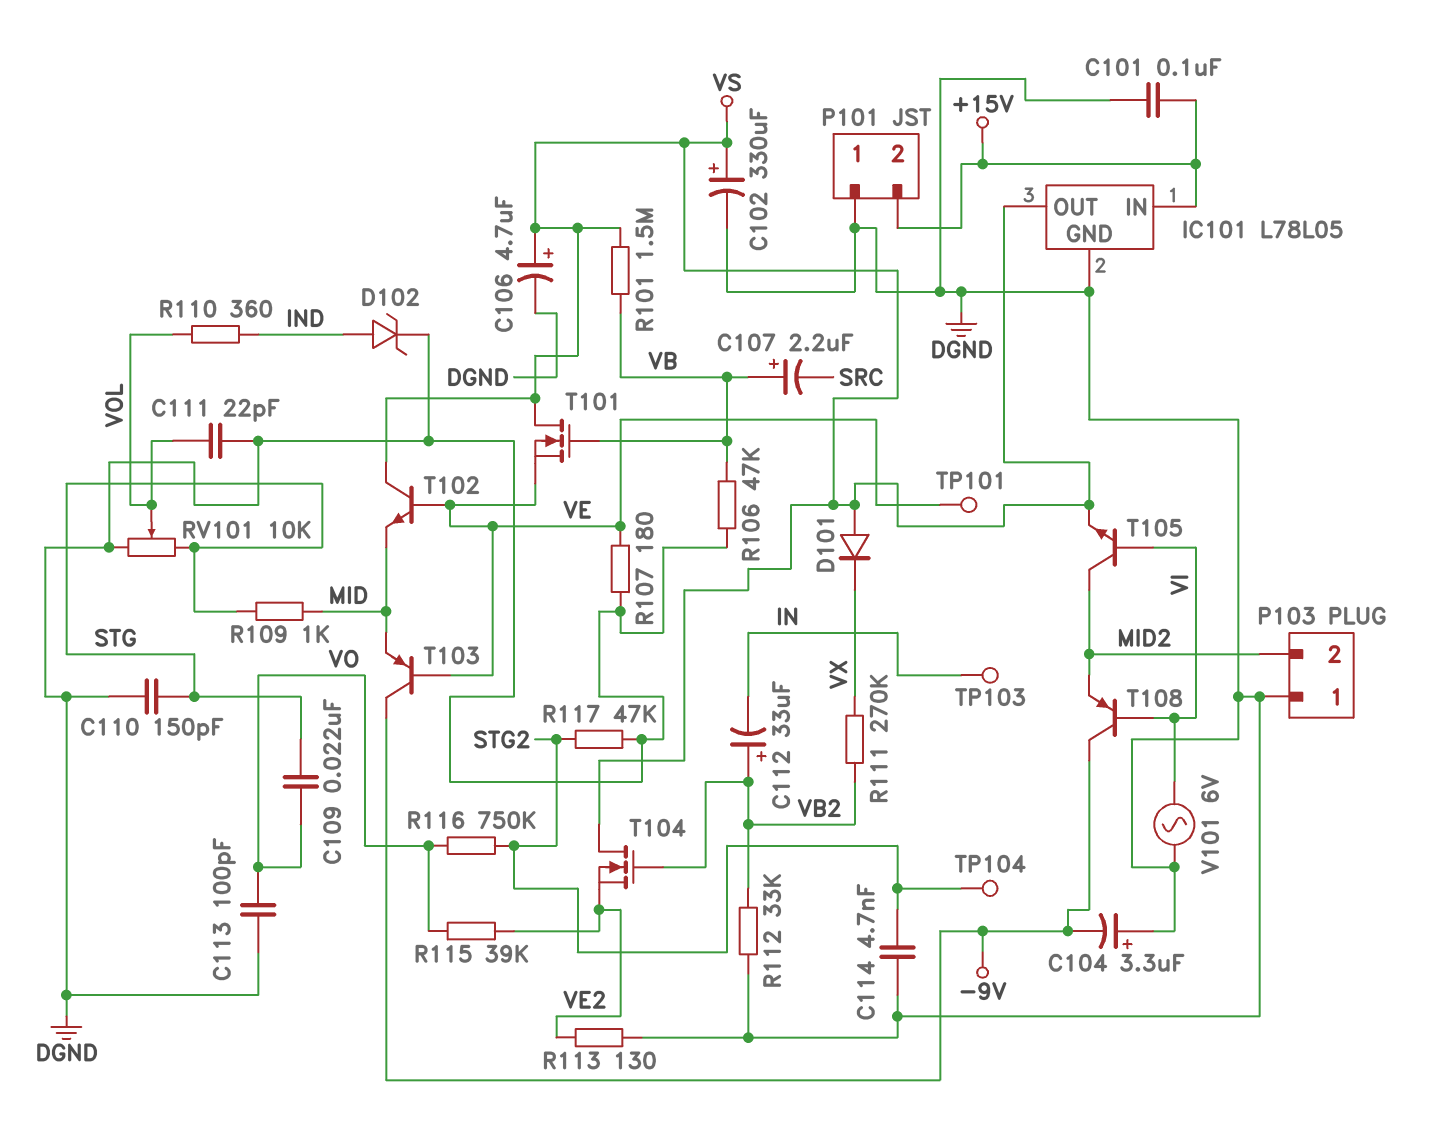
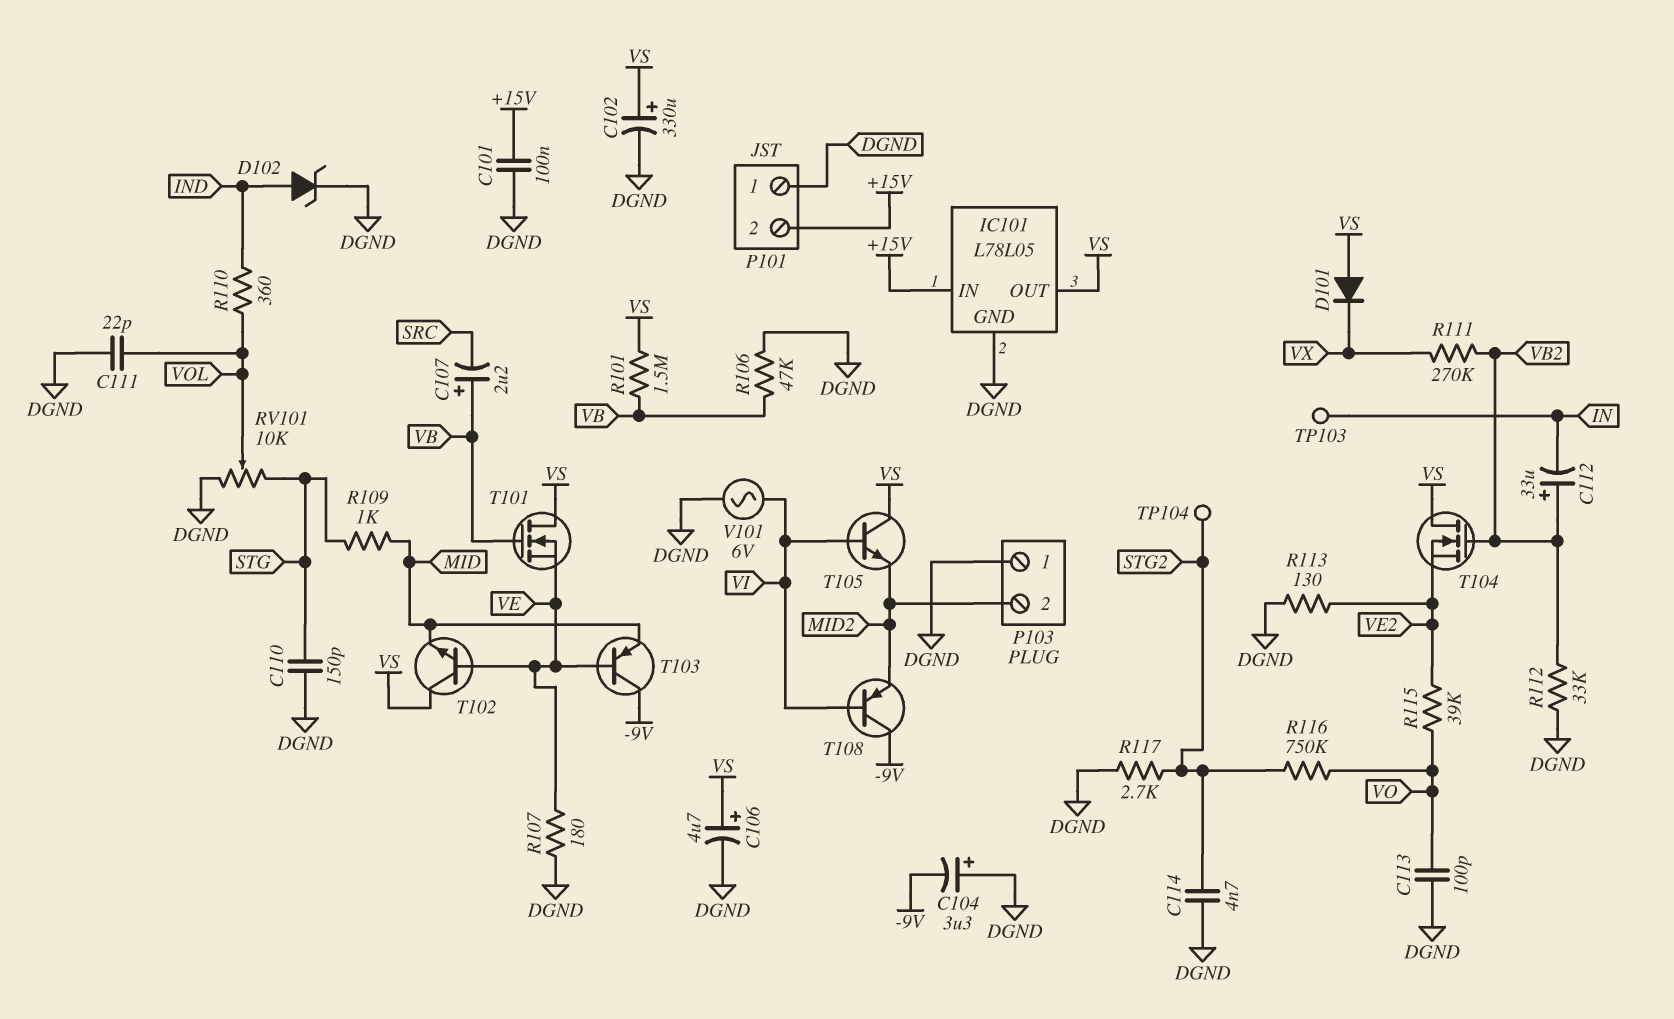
C109: 22nF (STG, VO) -> none
R117: 47k (DGND, STG2) -> 2.7k (DGND, STG2)
T105: NPN (B VI, C MID2, E VS) -> NPN (B VI, C VS, E MID2)
TP101: test point (VE) -> none

